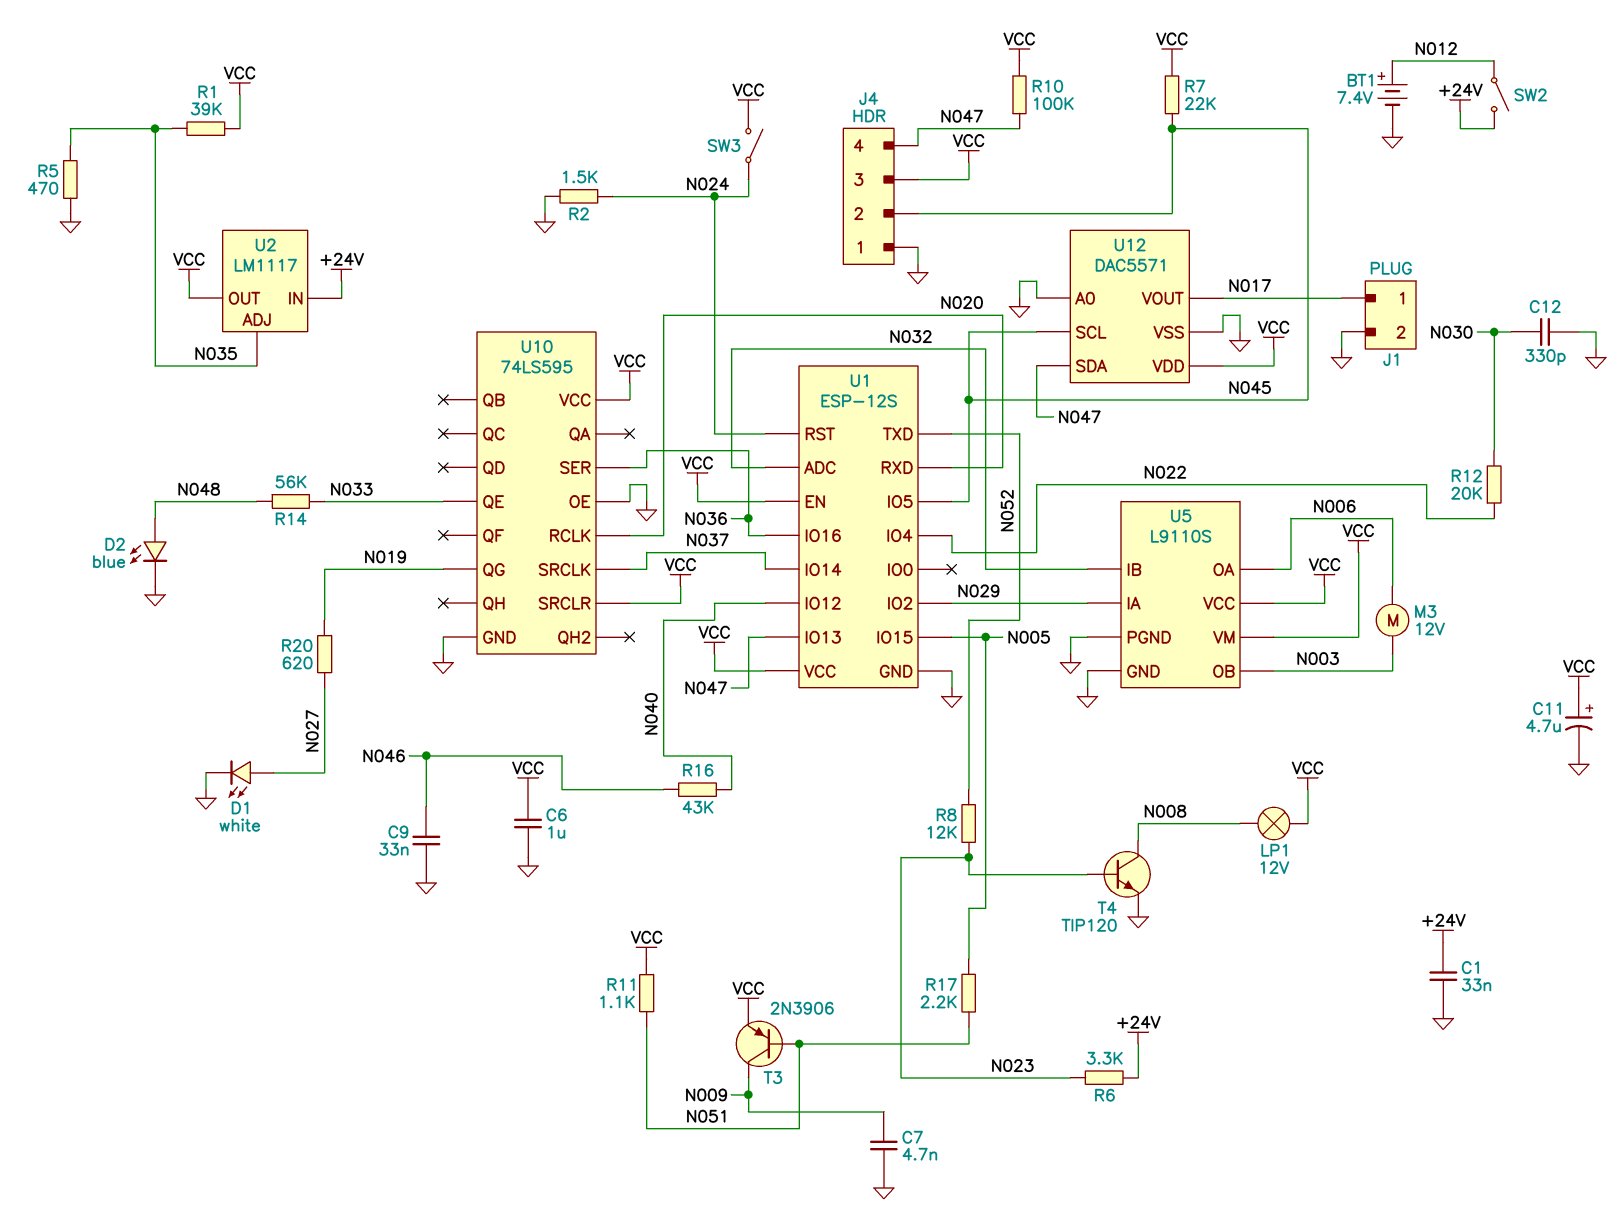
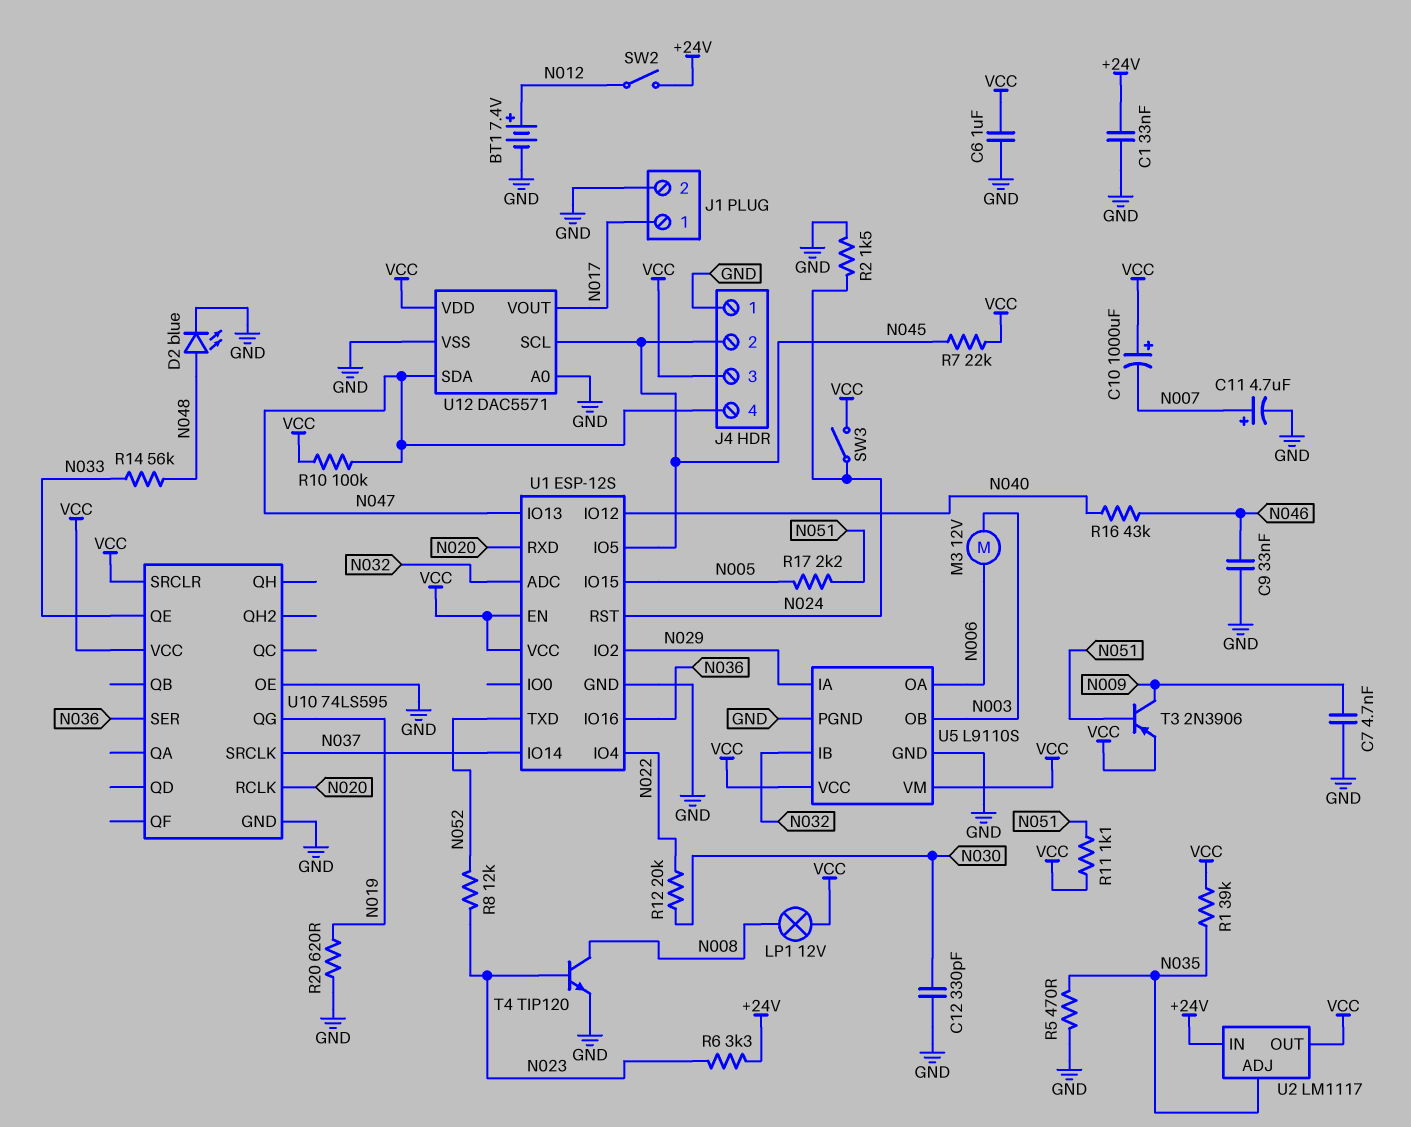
C10: none -> 1000uF (plus VCC, minus N007)
C11: 4.7uF (plus VCC, minus GND) -> 4.7uF (plus N007, minus GND)
D1: LED white (A N027, K GND) -> none
R20: 620 (N019, N027) -> 620 (GND, N019)

